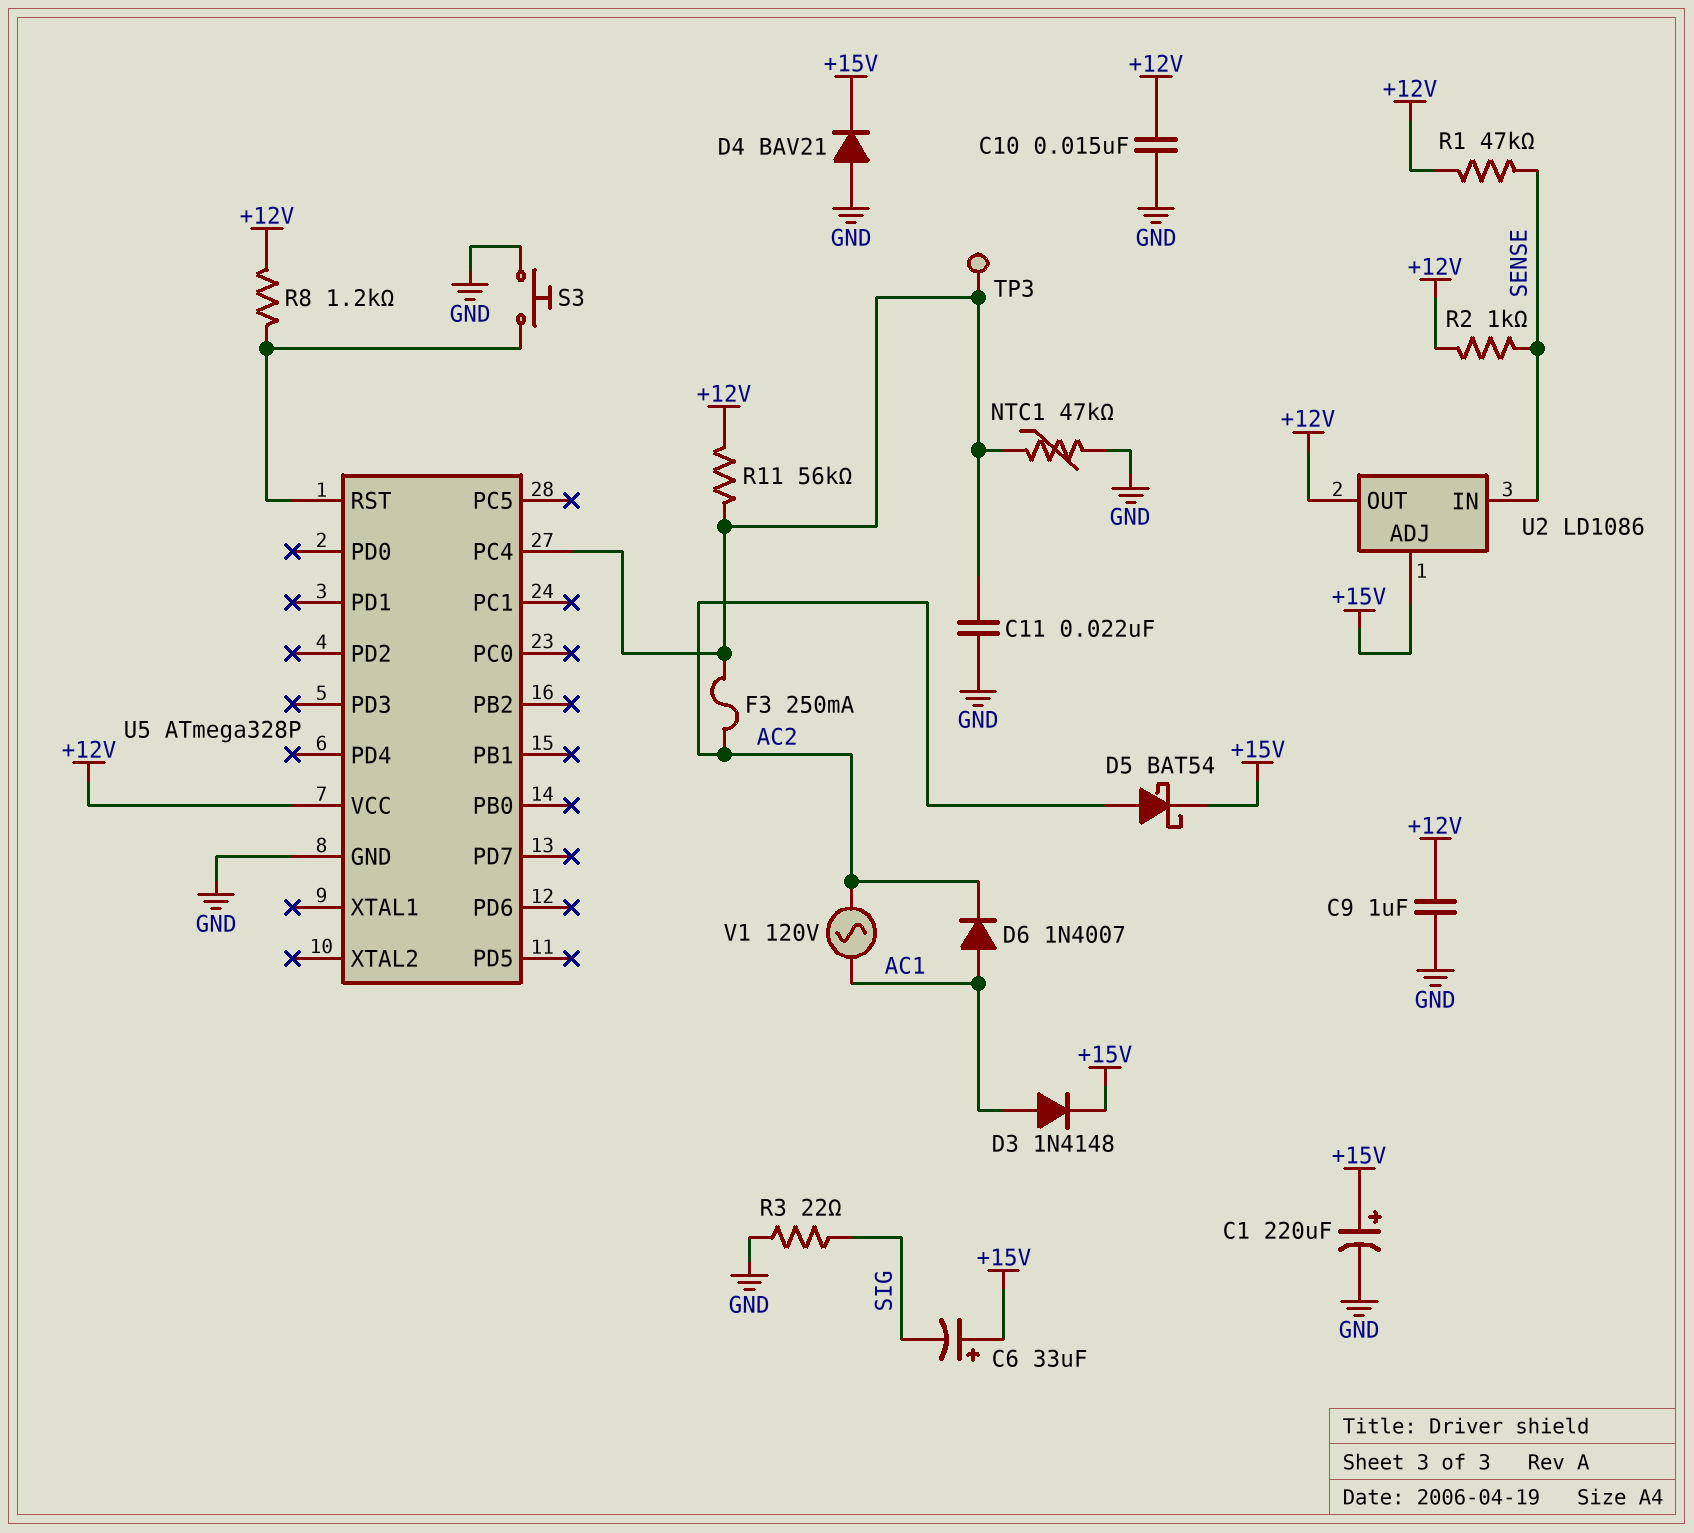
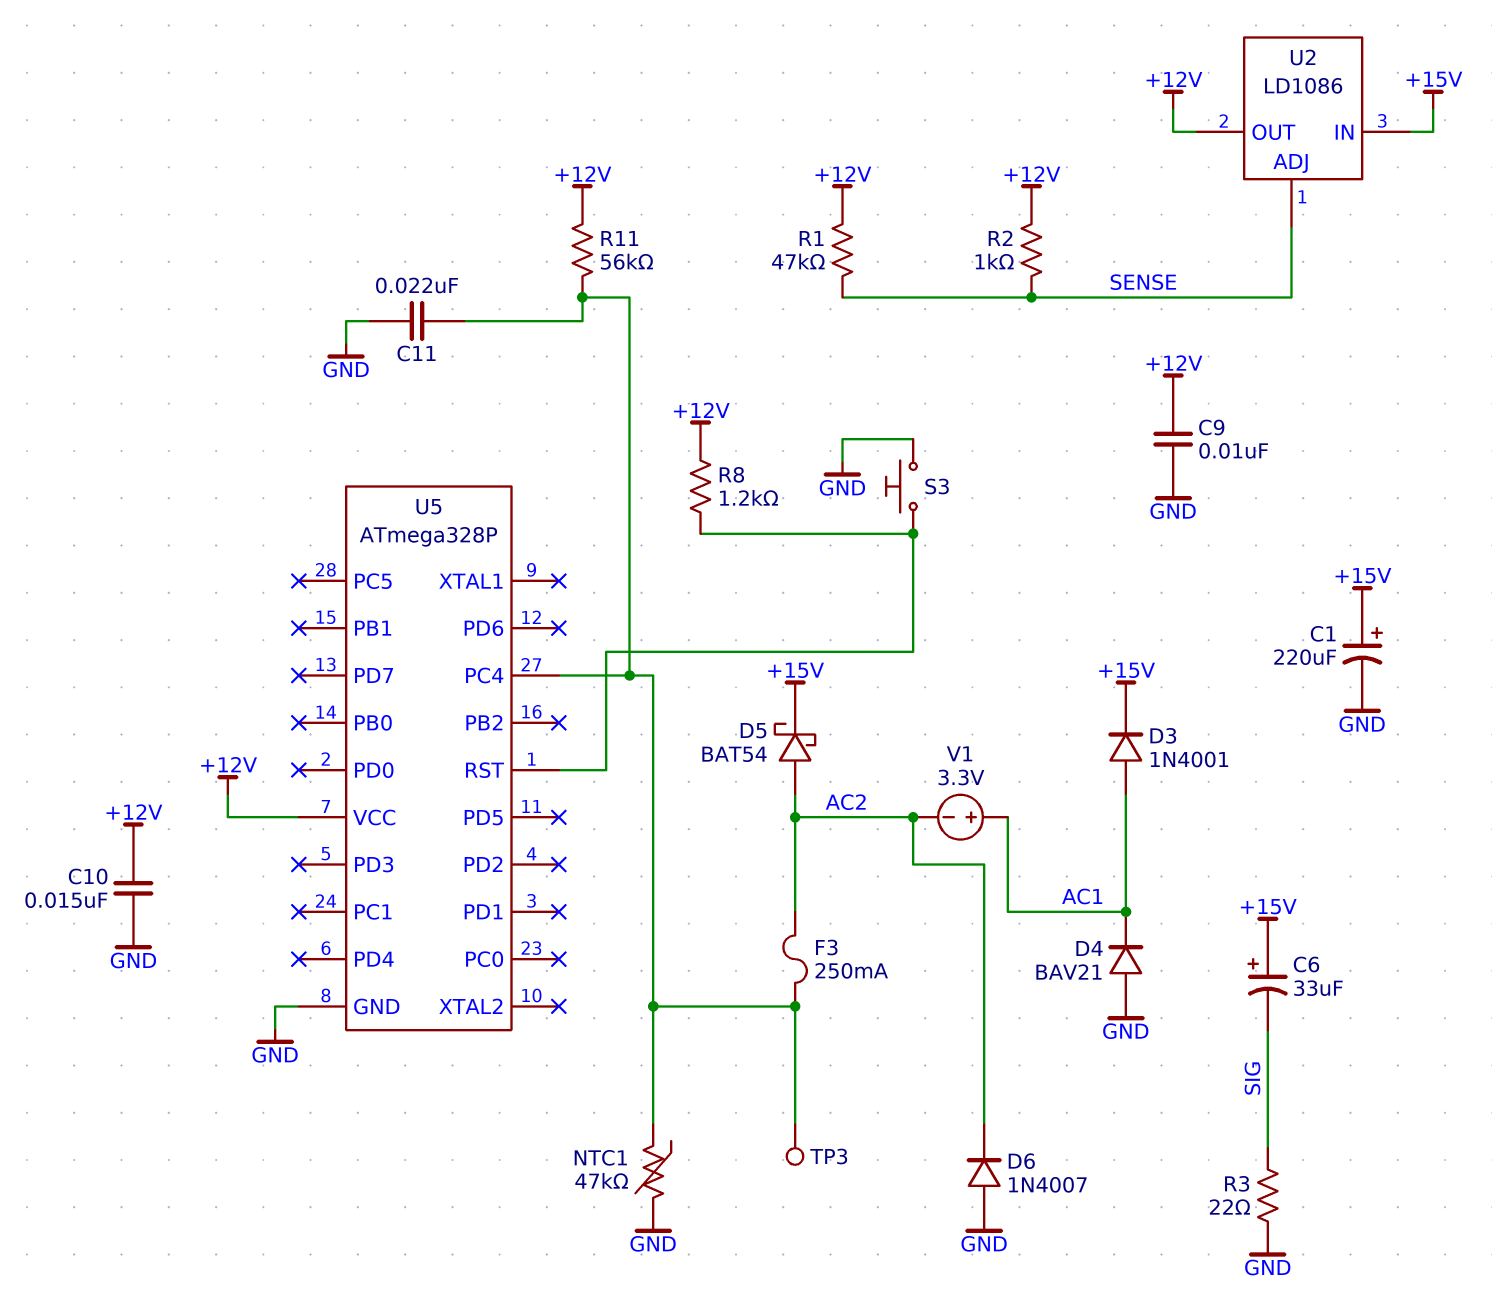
C9: 1uF (+12V, GND) -> 10nF (+12V, GND)
D3: diode 1N4148 (A AC1, K +15V) -> diode 1N4001 (A AC1, K +15V)
D4: diode BAV21 (A GND, K +15V) -> diode BAV21 (A GND, K AC1)
D6: diode 1N4007 (A AC1, K AC2) -> diode 1N4007 (A GND, K AC2)
U2 pin ADJ: +15V -> SENSE
U2 pin IN: SENSE -> +15V
V1: AC 120V (AC1, AC2) -> 3.3V (plus AC1, minus AC2)

